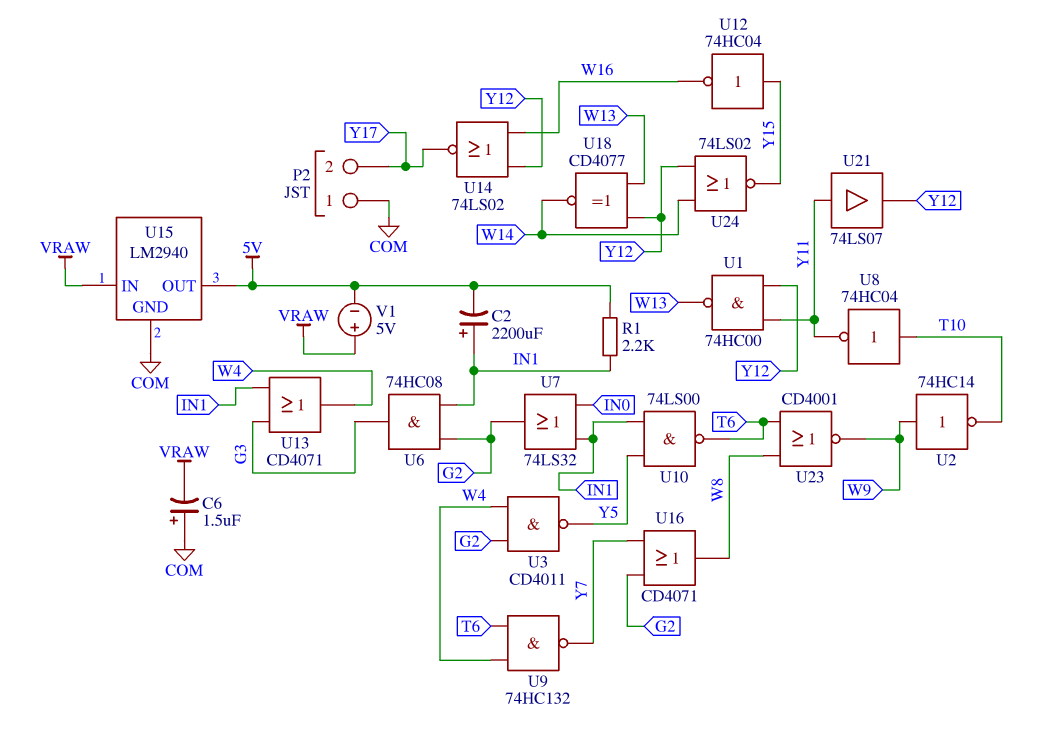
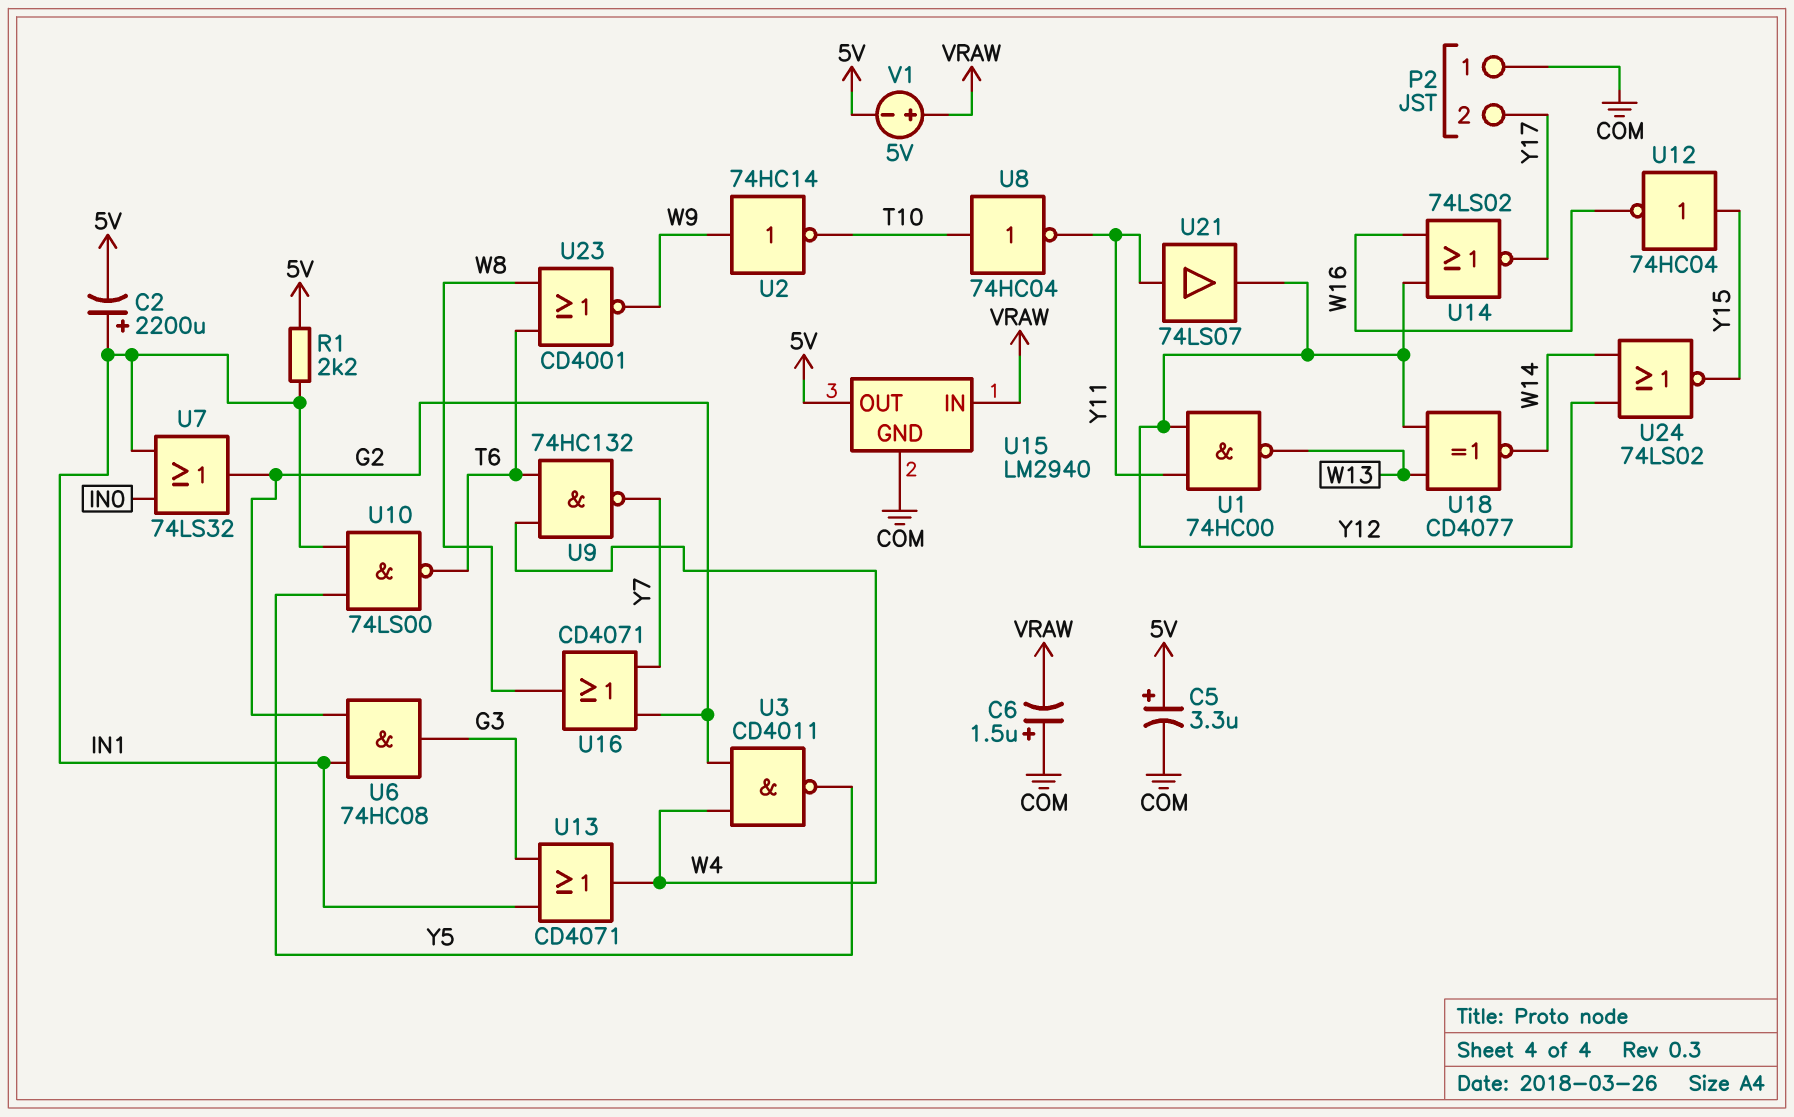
C5: none -> 3.3uF (plus 5V, minus COM)

